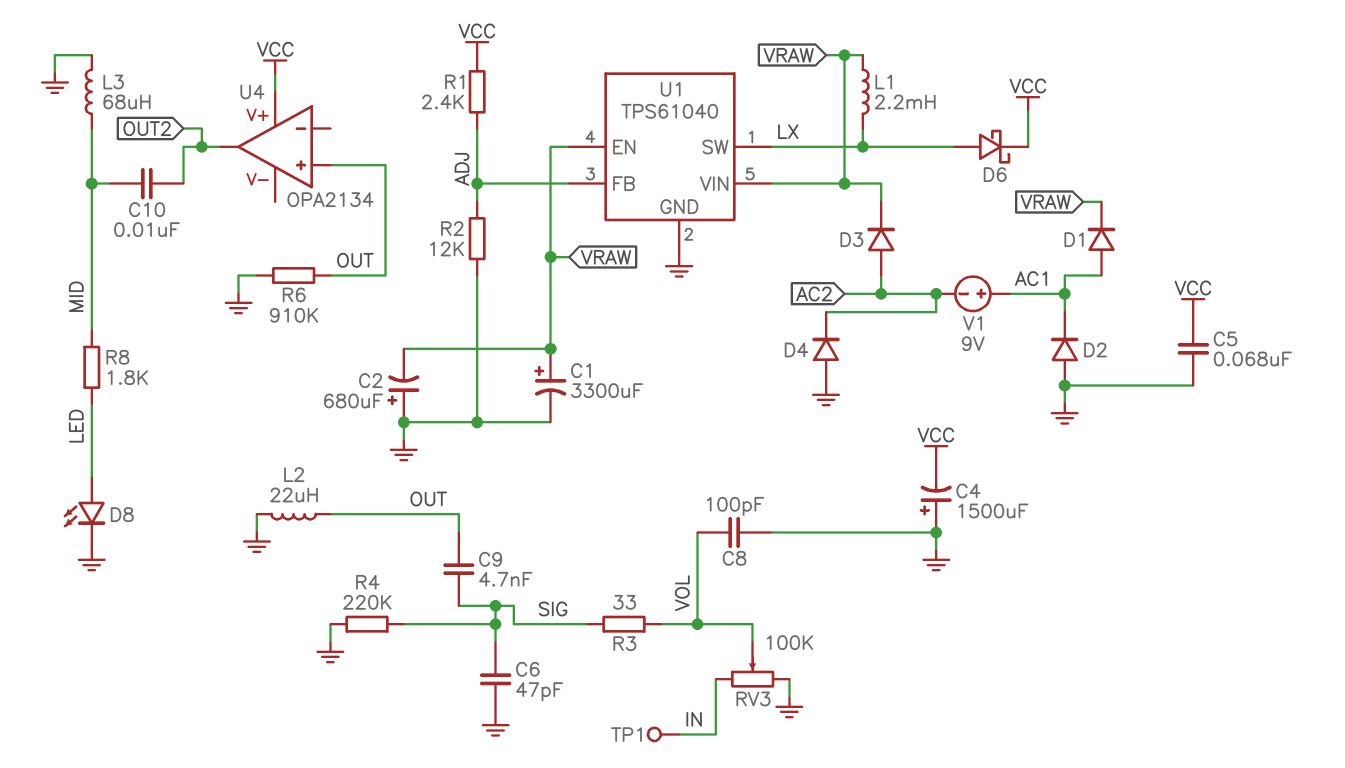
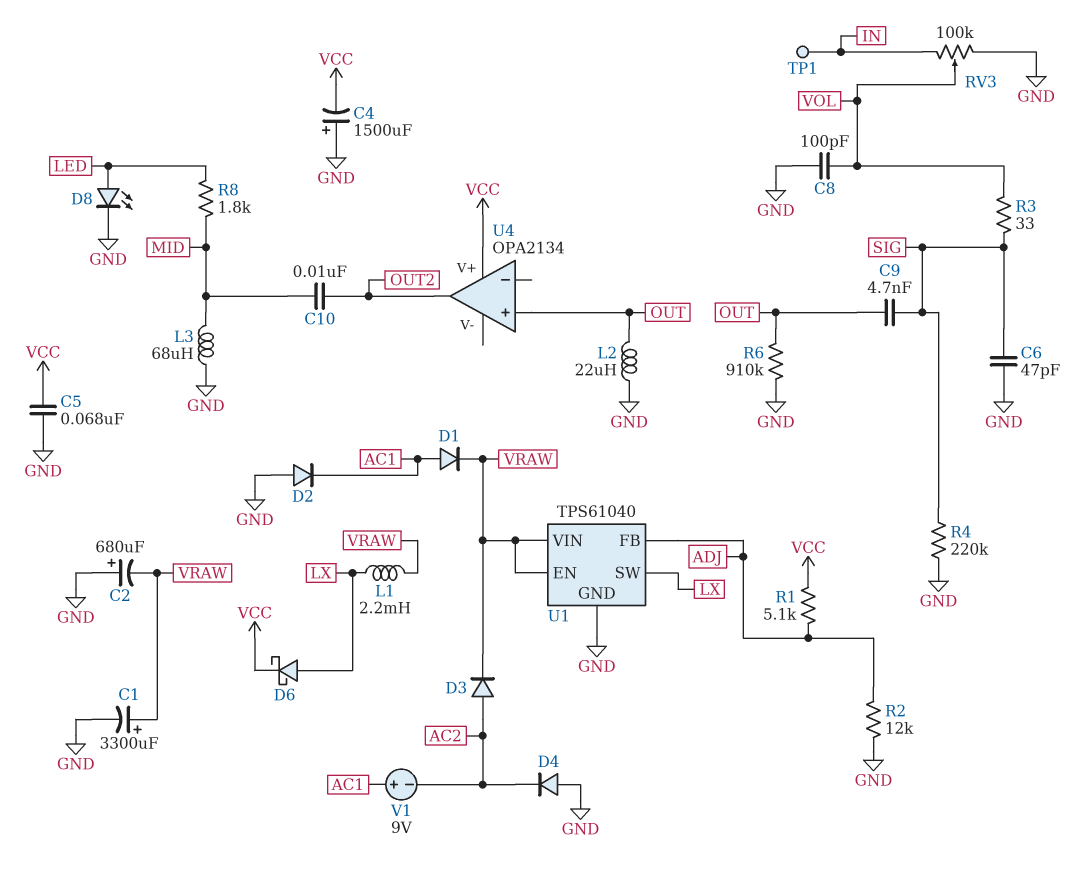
R1: 2.4k (ADJ, VCC) -> 5.1k (ADJ, VCC)

